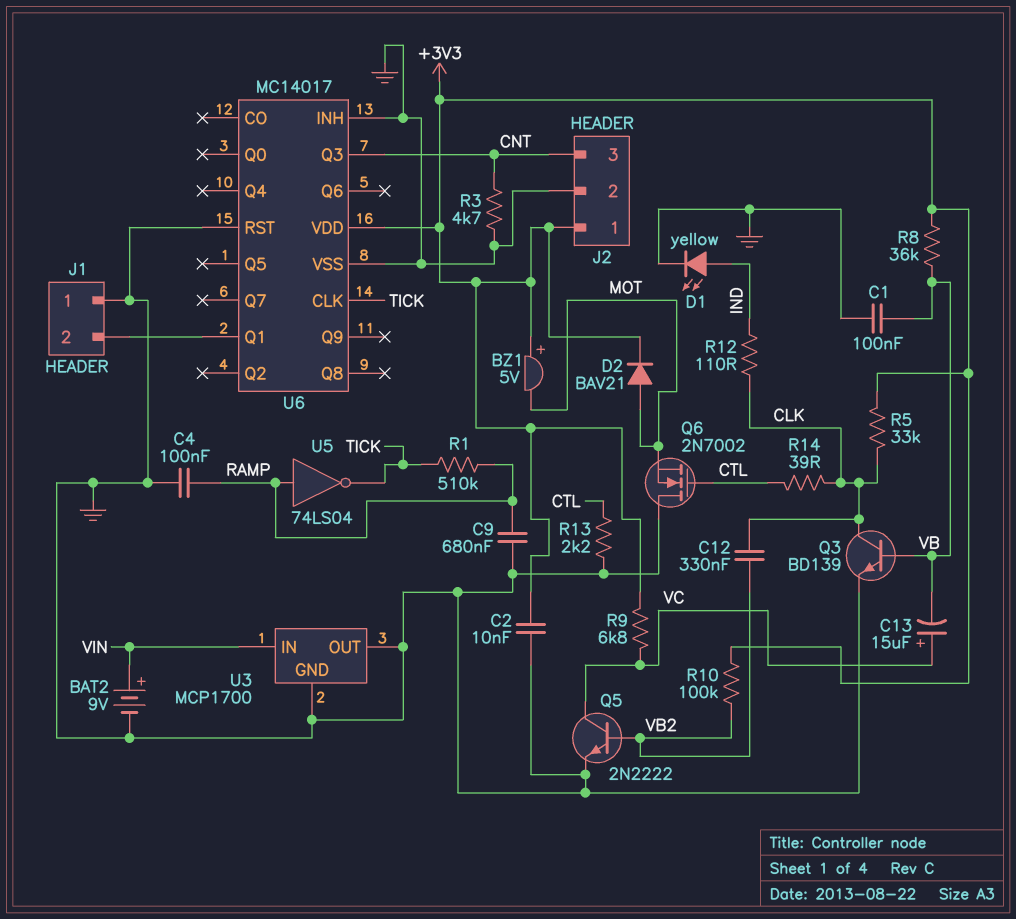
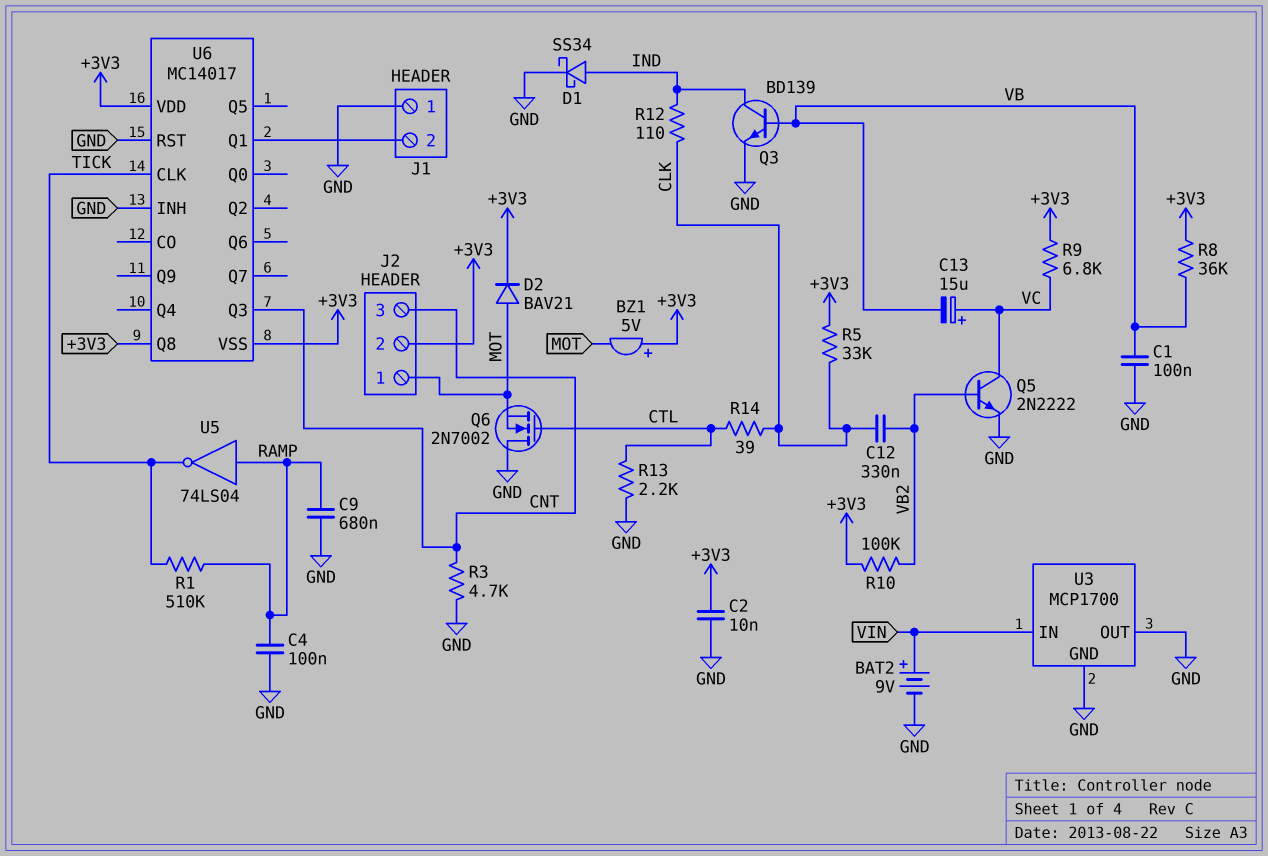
D1: LED yellow (A IND, K GND) -> schottky SS34 (A IND, K GND)
J2 pin 1: +3V3 -> MOT
J2 pin 2: GND -> +3V3
Q3: NPN BD139 (B VB, C CLK, E GND) -> NPN BD139 (B VB, C IND, E GND)
U6 pin Q8: none -> +3V3
U6 pin VSS: GND -> +3V3

